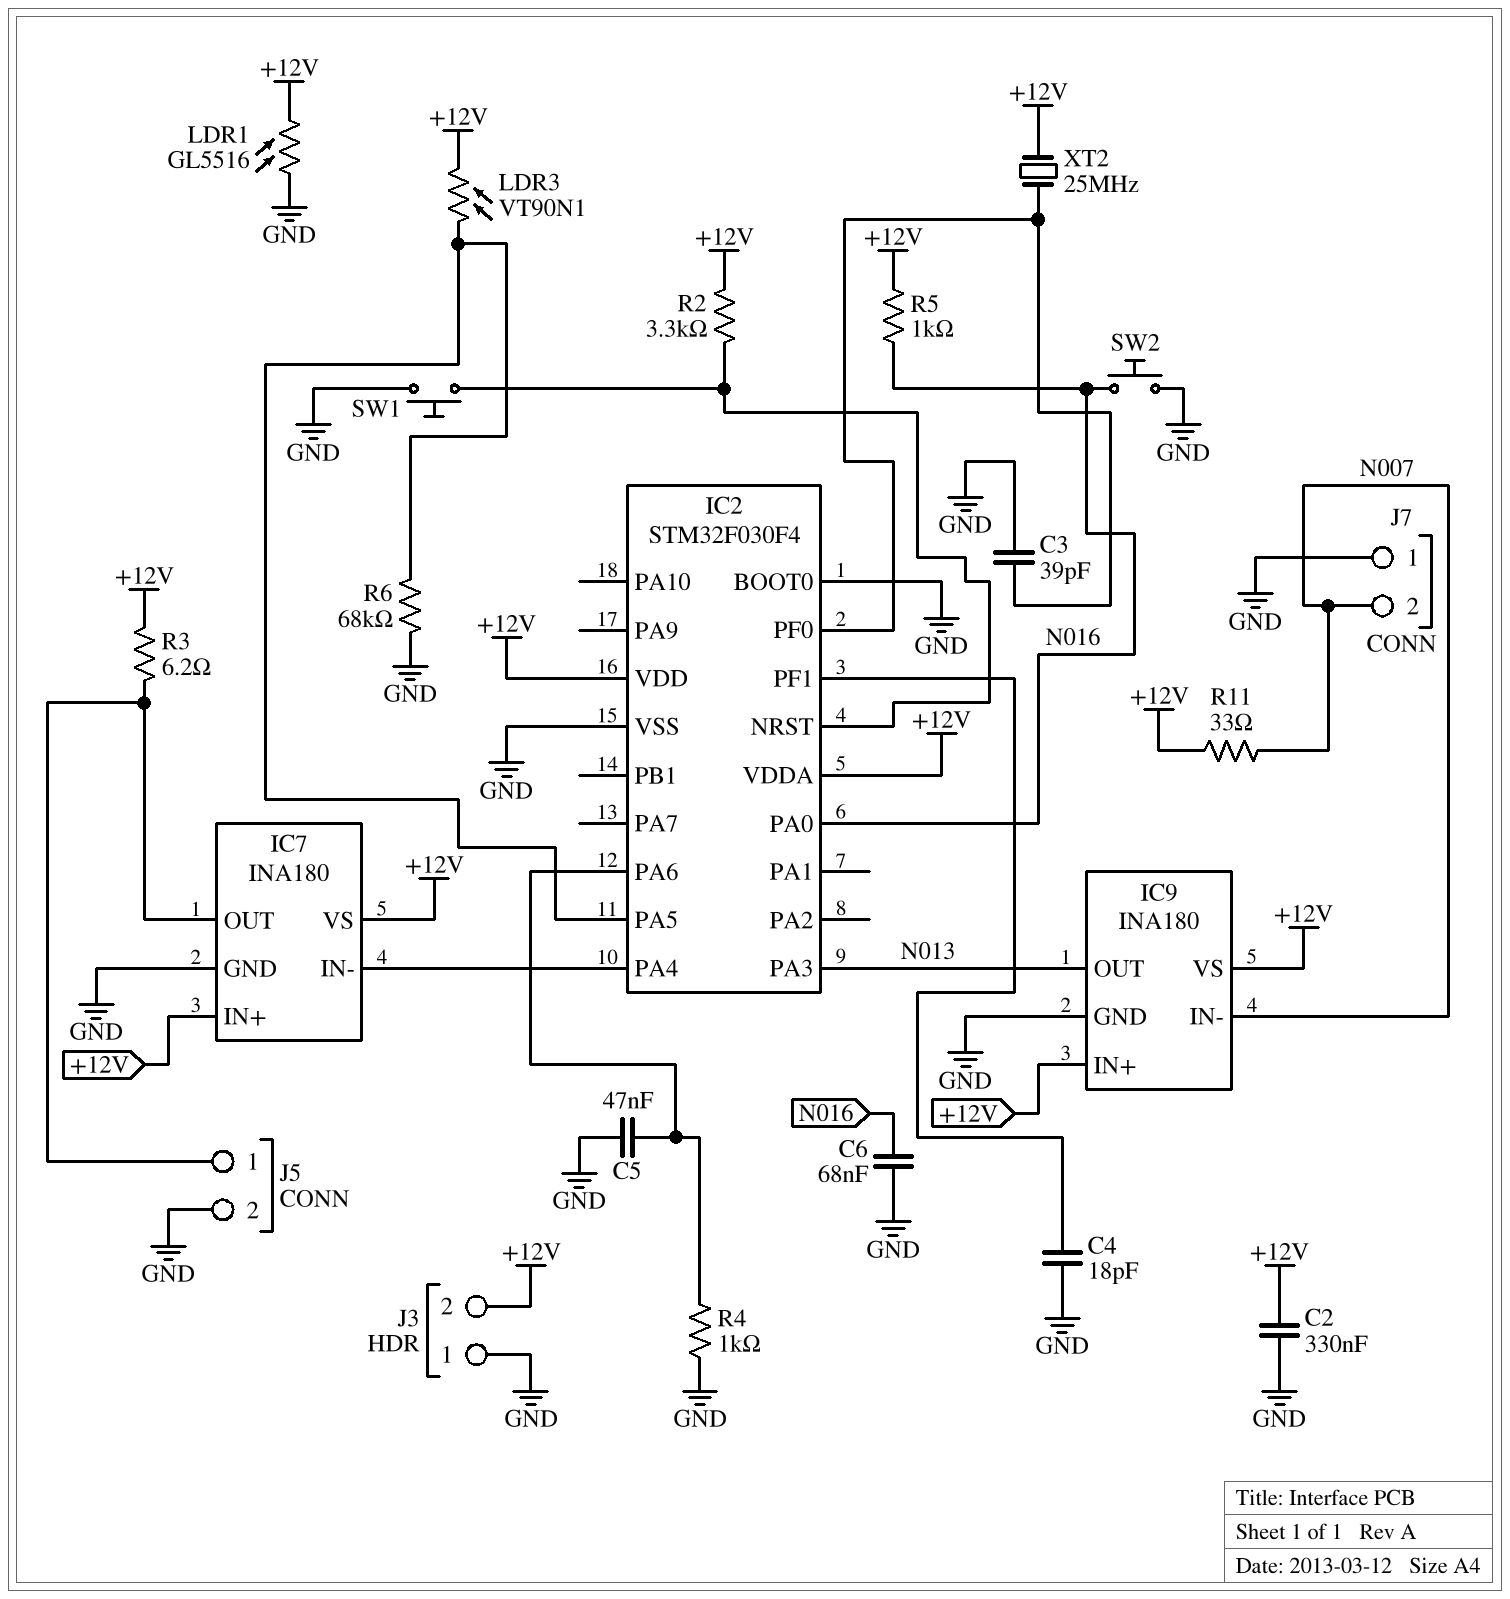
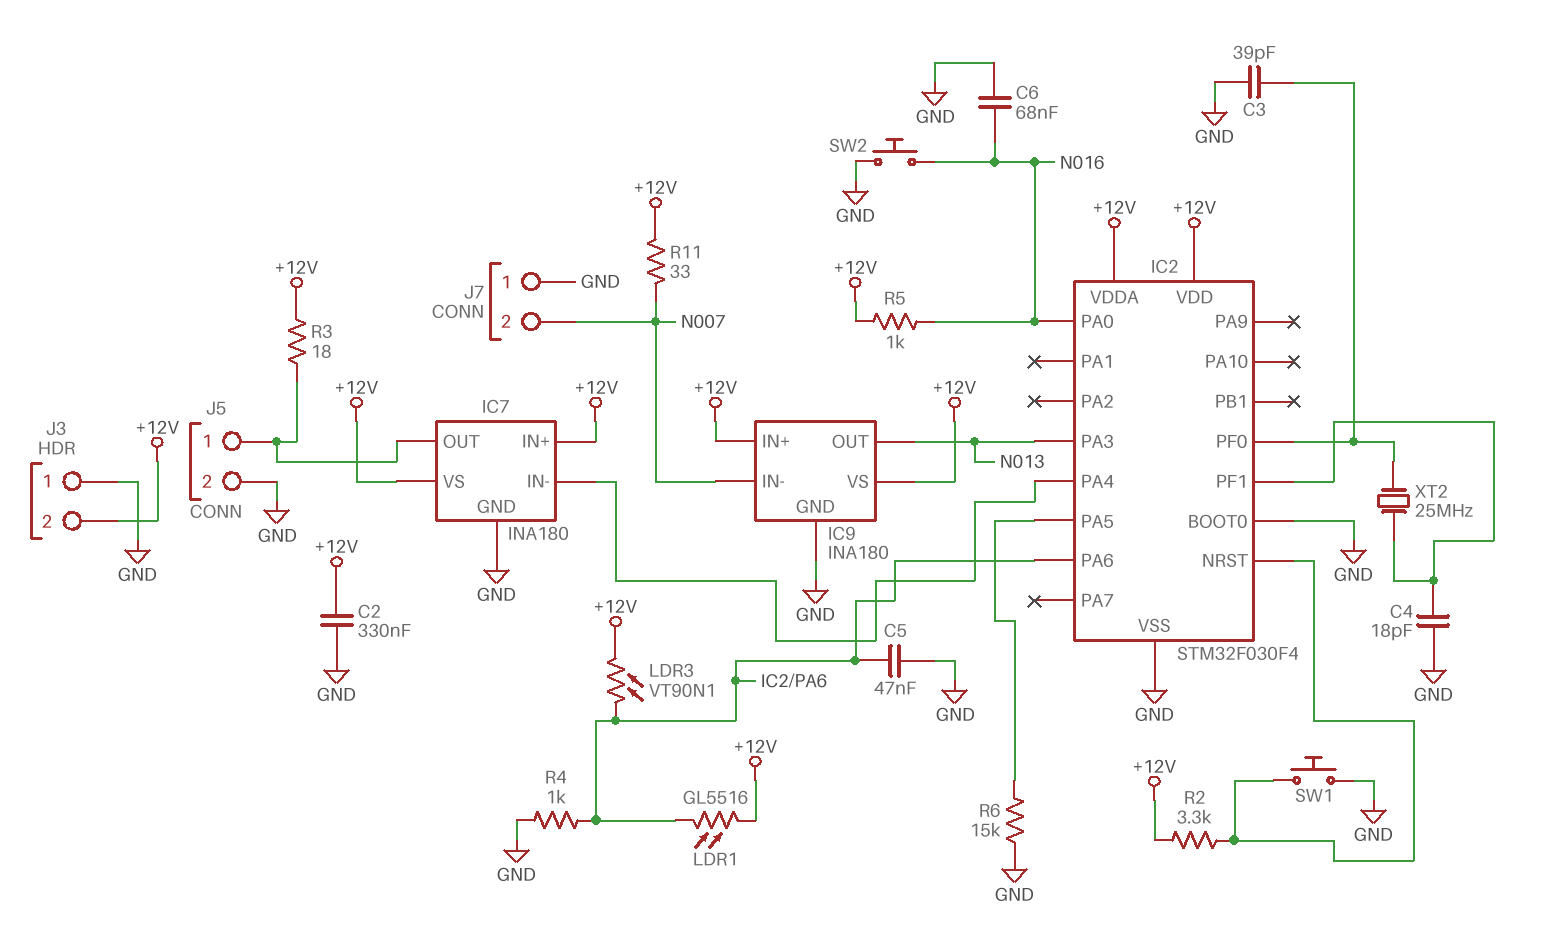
LDR1: GL5516 (+12V, GND) -> GL5516 (+12V, IC2/PA6)
LDR3: VT90N1 (+12V, IC2/PA5) -> VT90N1 (+12V, IC2/PA6)
R3: 6.2 (+12V, IC7/OUT) -> 18 (+12V, IC7/OUT)
R6: 68k (GND, IC2/PA5) -> 15k (GND, IC2/PA5)
XT2: 25MHz (+12V, IC2/PF0) -> 25MHz (IC2/PF0, IC2/PF1)

